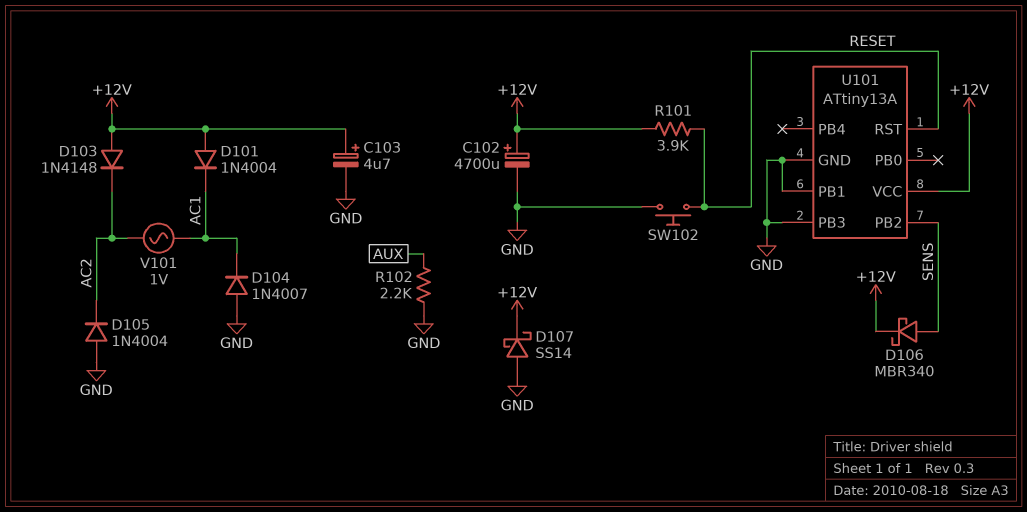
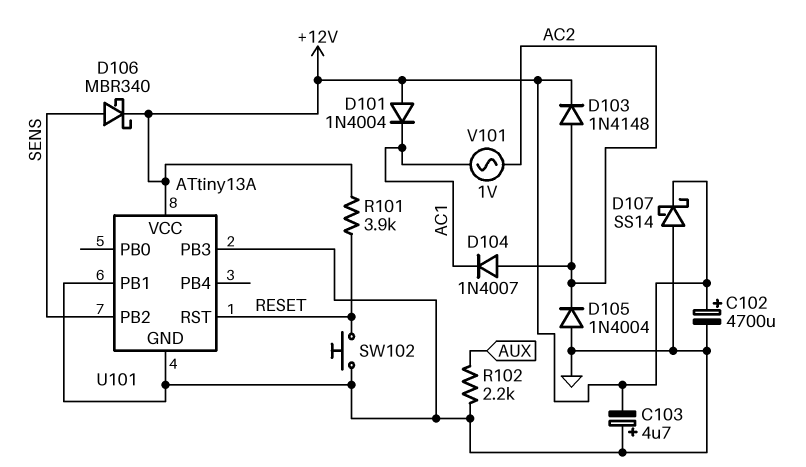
C103: 4.7uF (plus +12V, minus GND) -> 4.7uF (plus GND, minus +12V)
D103: diode 1N4148 (A +12V, K AC2) -> diode 1N4148 (A AC2, K +12V)
D104: diode 1N4007 (A GND, K AC1) -> diode 1N4007 (A AC2, K AC1)

